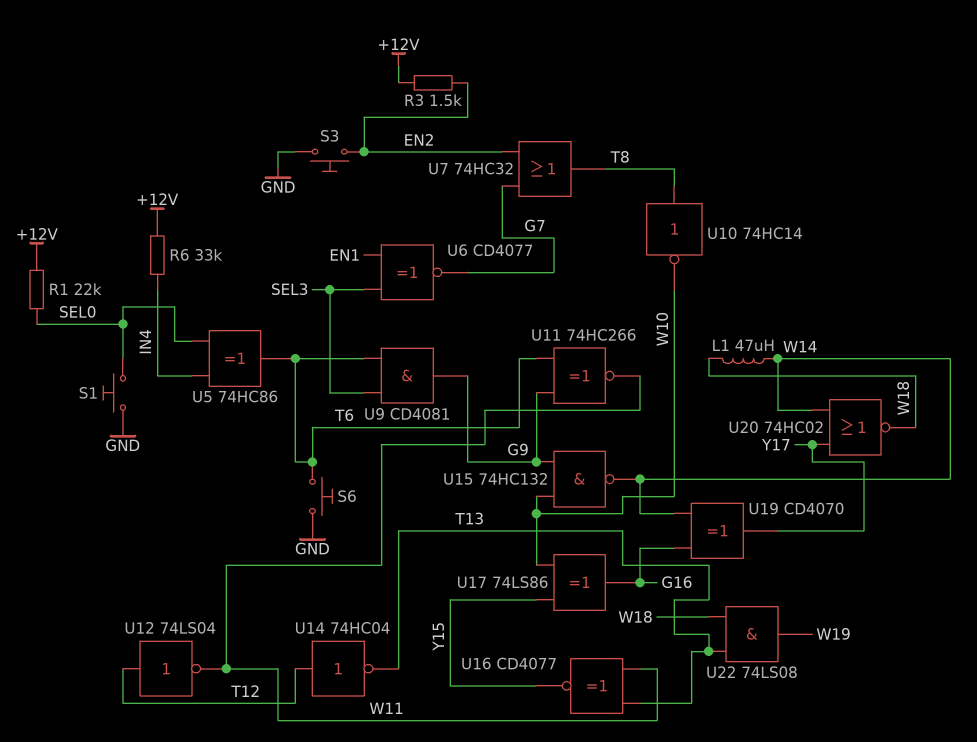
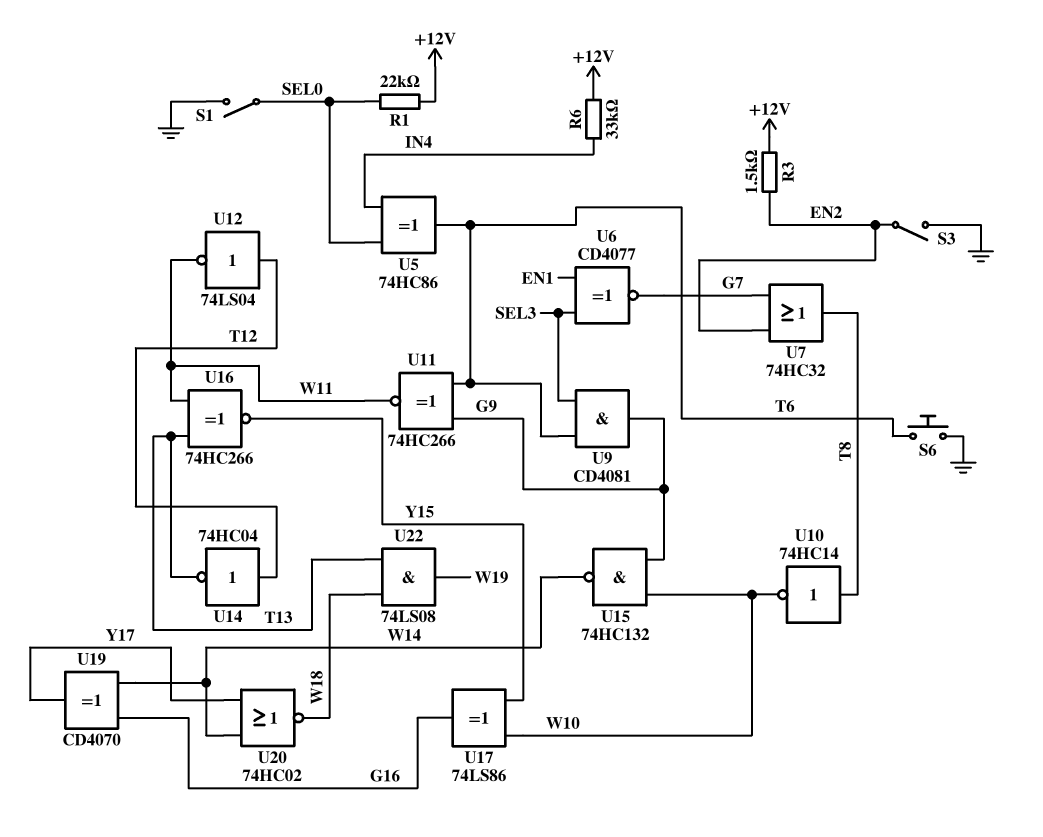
L1: 47uH (W14, W18) -> none
S1: button (GND, SEL0) -> switch (GND, SEL0)
S3: button (EN2, GND) -> switch (EN2, GND)
U16: XNOR CD4077 (in T13, in W11, out Y15) -> XNOR 74HC266 (in T13, in W11, out Y15)

